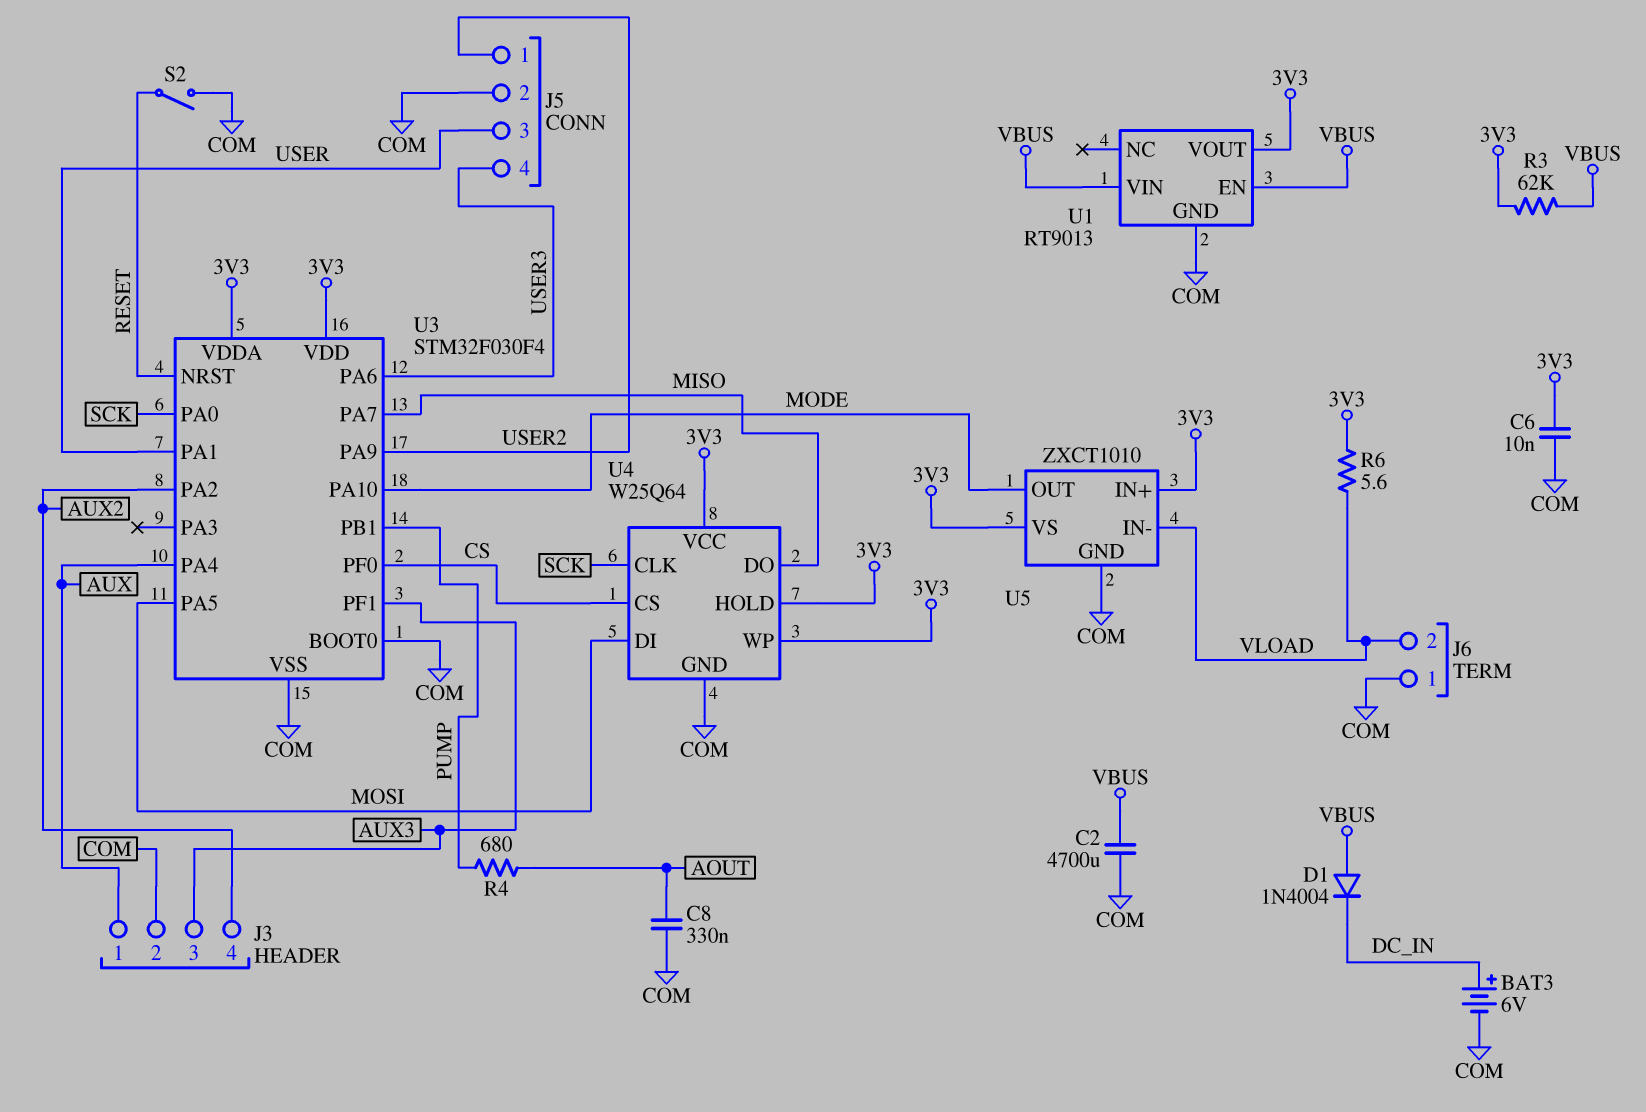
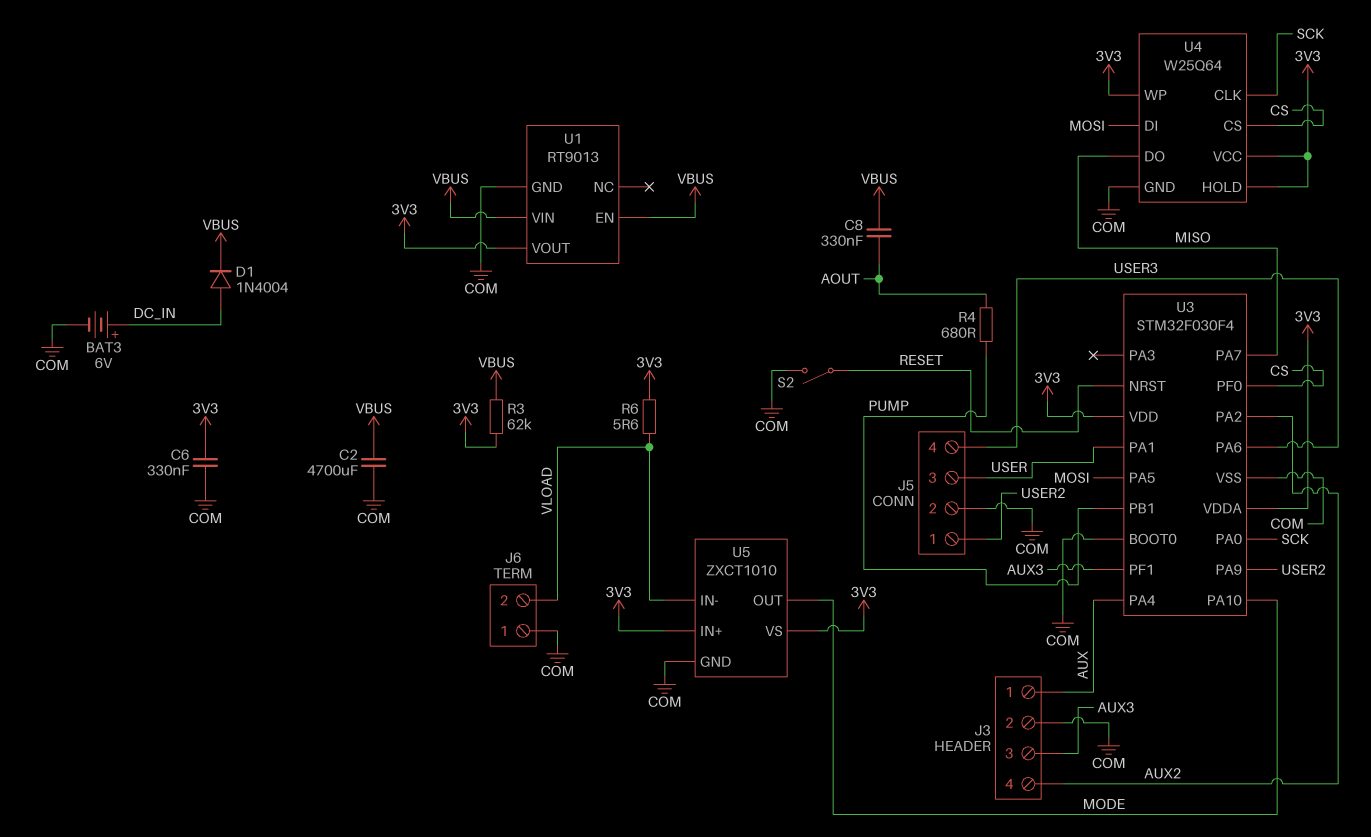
C6: 10nF (3V3, COM) -> 330nF (3V3, COM)
C8: 330nF (AOUT, COM) -> 330nF (AOUT, VBUS)
D1: diode 1N4004 (A VBUS, K DC_IN) -> diode 1N4004 (A DC_IN, K VBUS)

